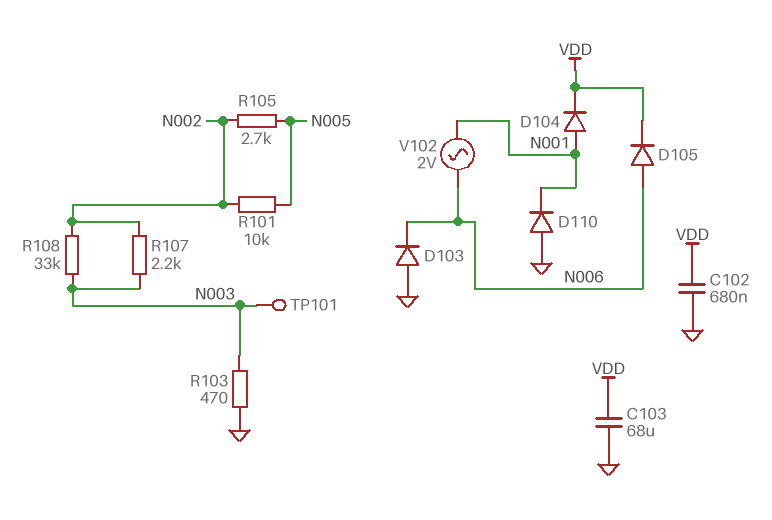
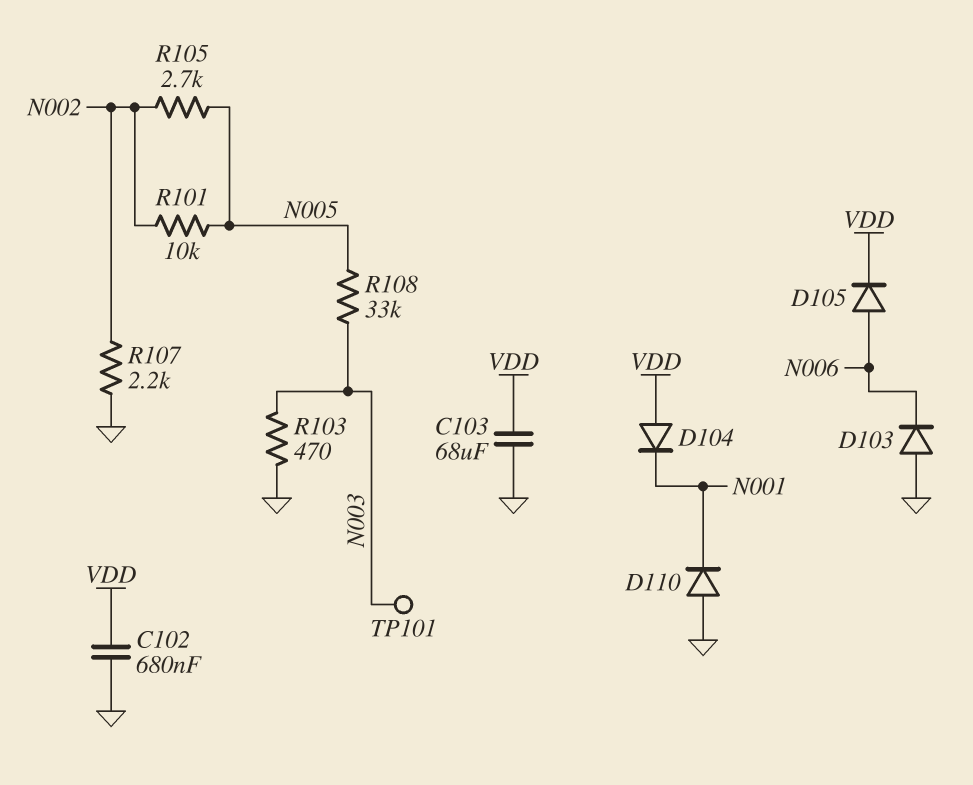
D104: diode (A N001, K VDD) -> diode (A VDD, K N001)
R107: 2.2k (N002, N003) -> 2.2k (GND, N002)
R108: 33k (N002, N003) -> 33k (N003, N005)
V102: AC 2V (N001, N006) -> none

